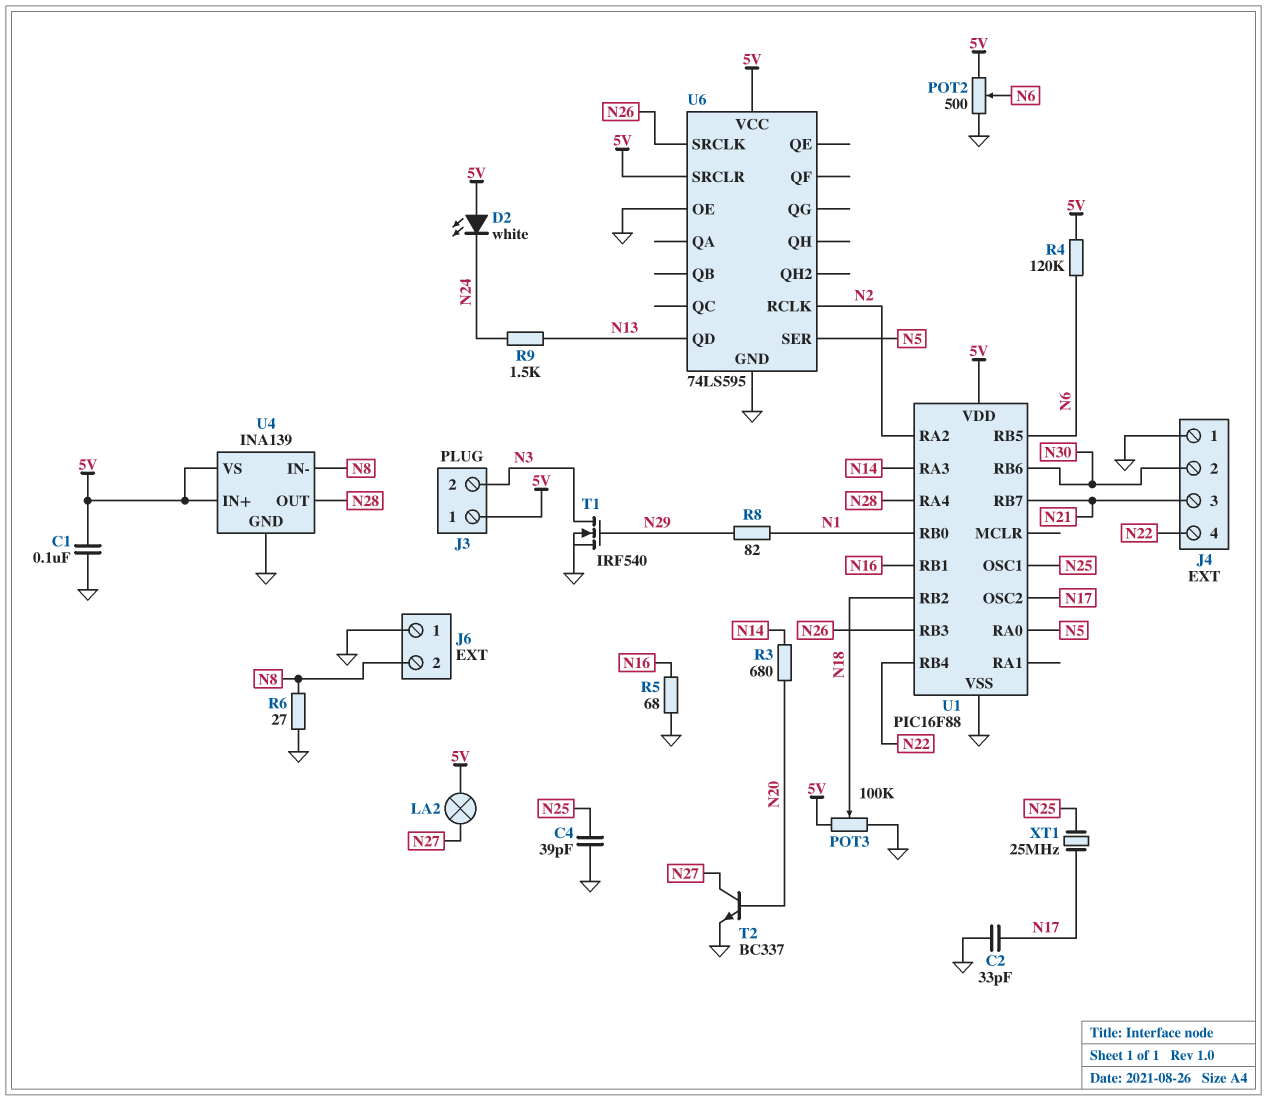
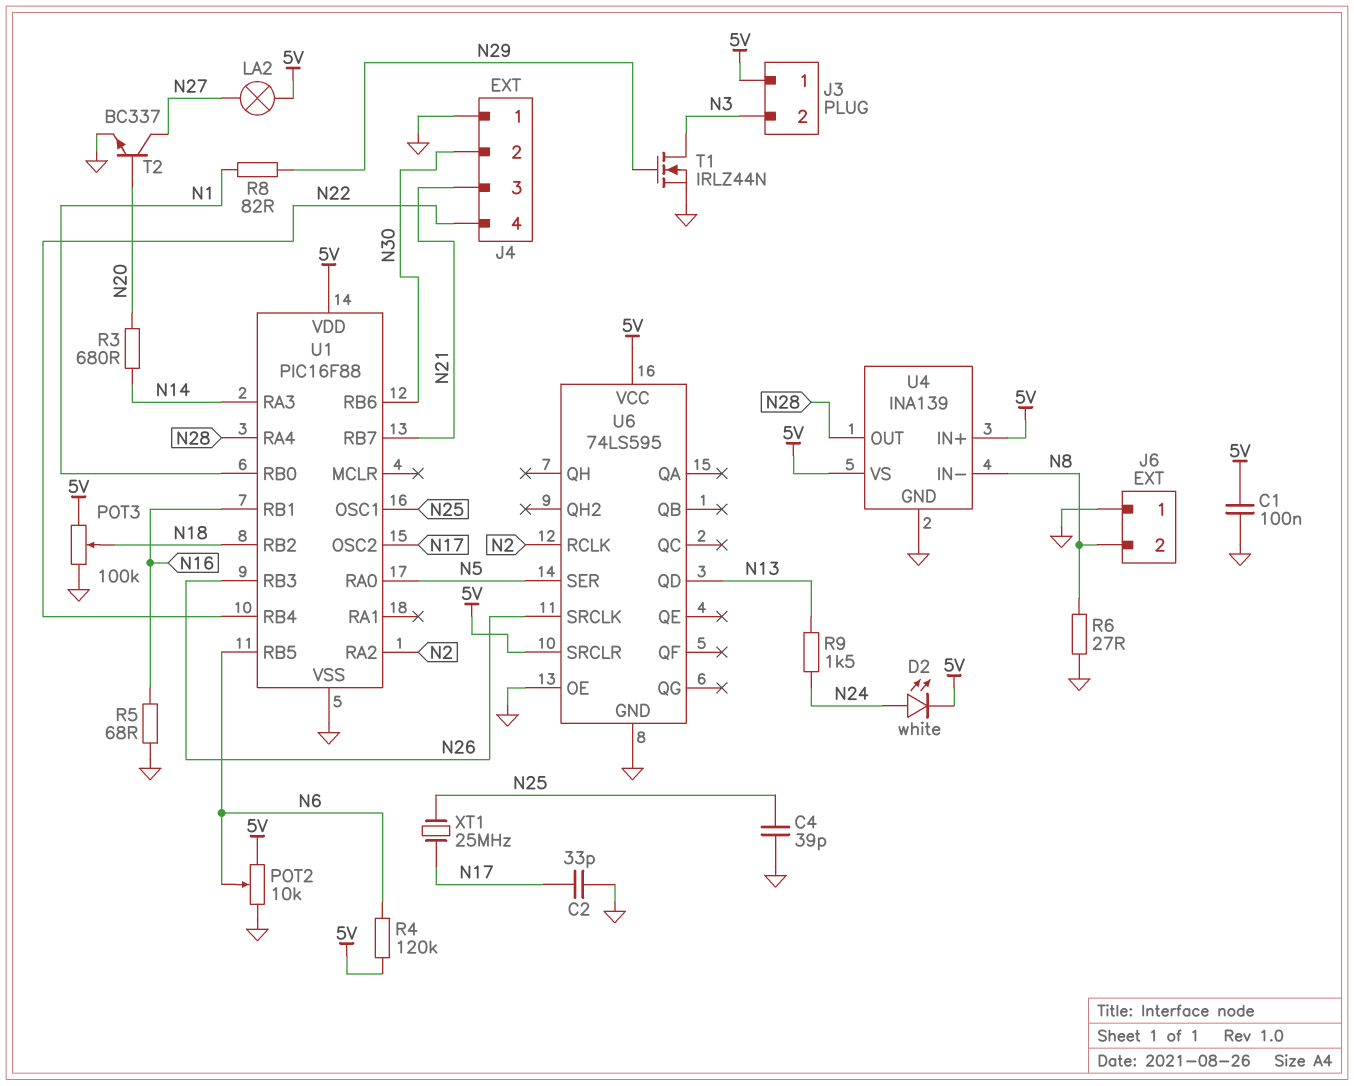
D2: LED white (A 5V, K N24) -> LED white (A N24, K 5V)
POT2: 500 (5V, GND, wiper N6) -> 10k (5V, GND, wiper N6)
T1: NMOS IRF540 (G N29, D N3, S GND) -> NMOS IRLZ44N (G N29, D N3, S GND)

